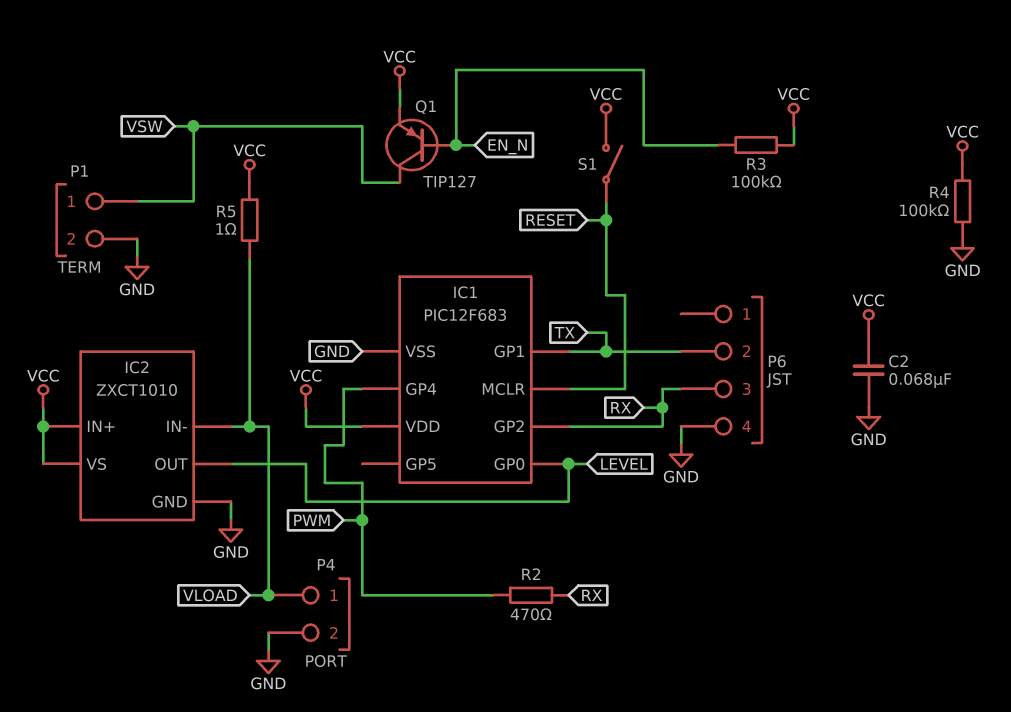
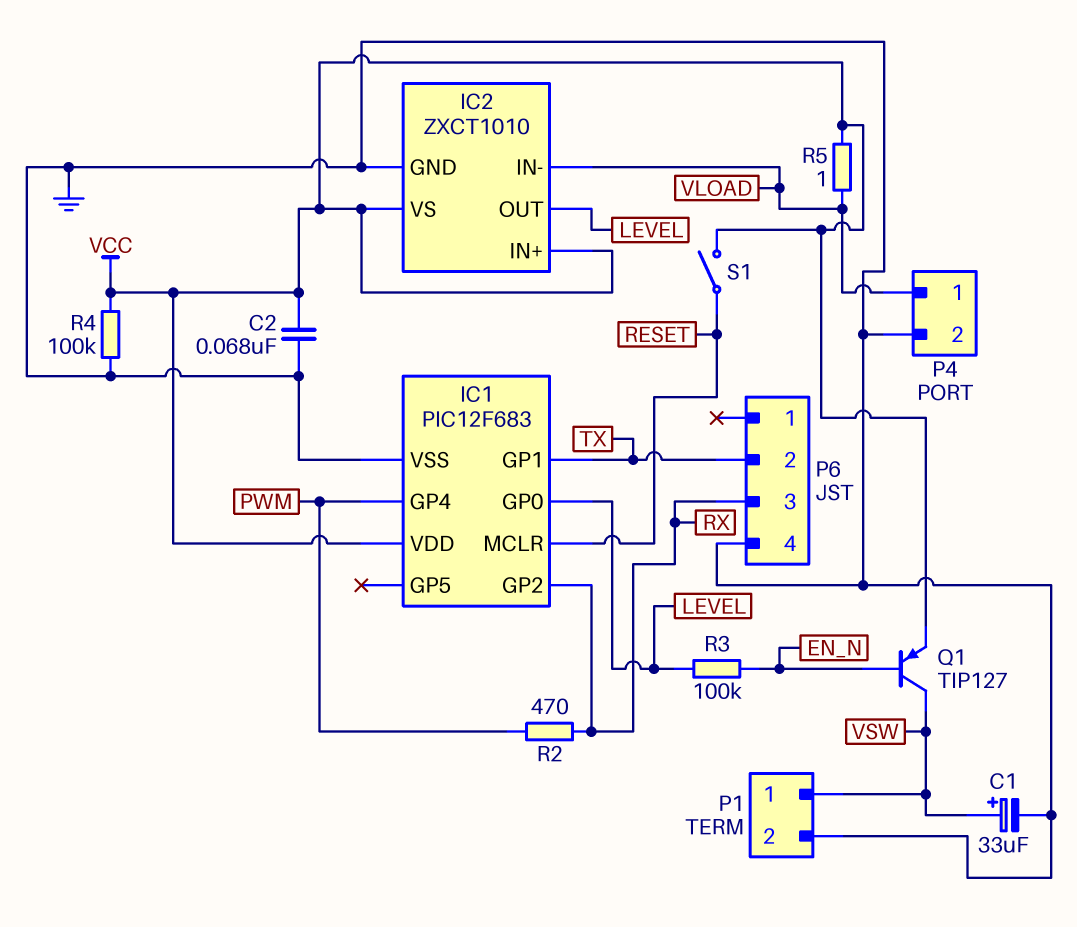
C1: none -> 33uF (plus VSW, minus GND)
R3: 100k (EN_N, VCC) -> 100k (EN_N, LEVEL)

